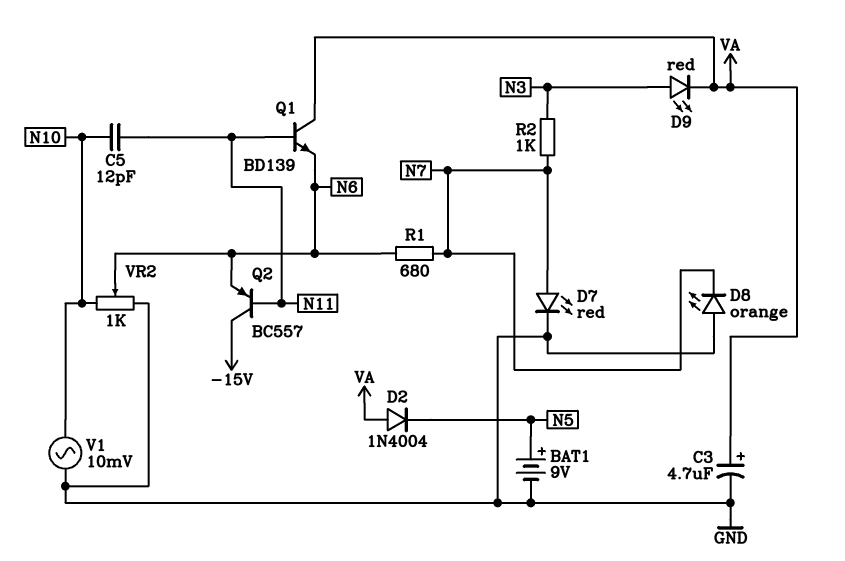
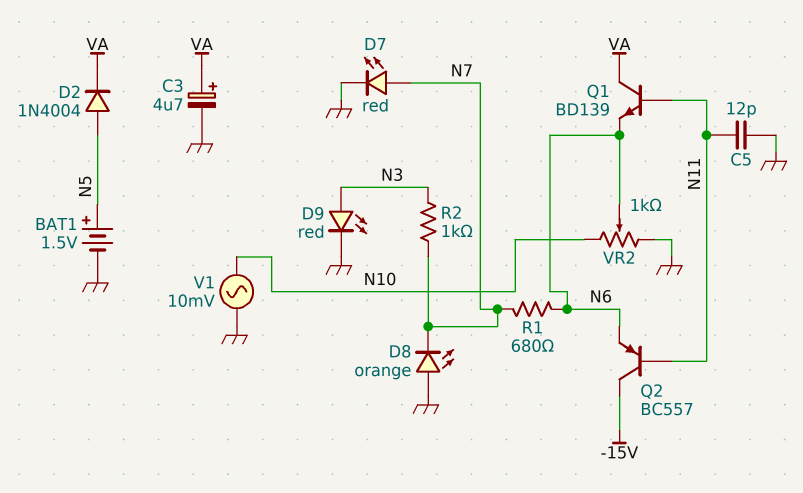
BAT1: 9V (plus N5, minus GND) -> 1.5V (plus N5, minus GND)
C5: 12pF (N10, N11) -> 12pF (GND, N11)
D2: diode 1N4004 (A VA, K N5) -> diode 1N4004 (A N5, K VA)
D9: LED red (A N3, K VA) -> LED red (A N3, K GND)

